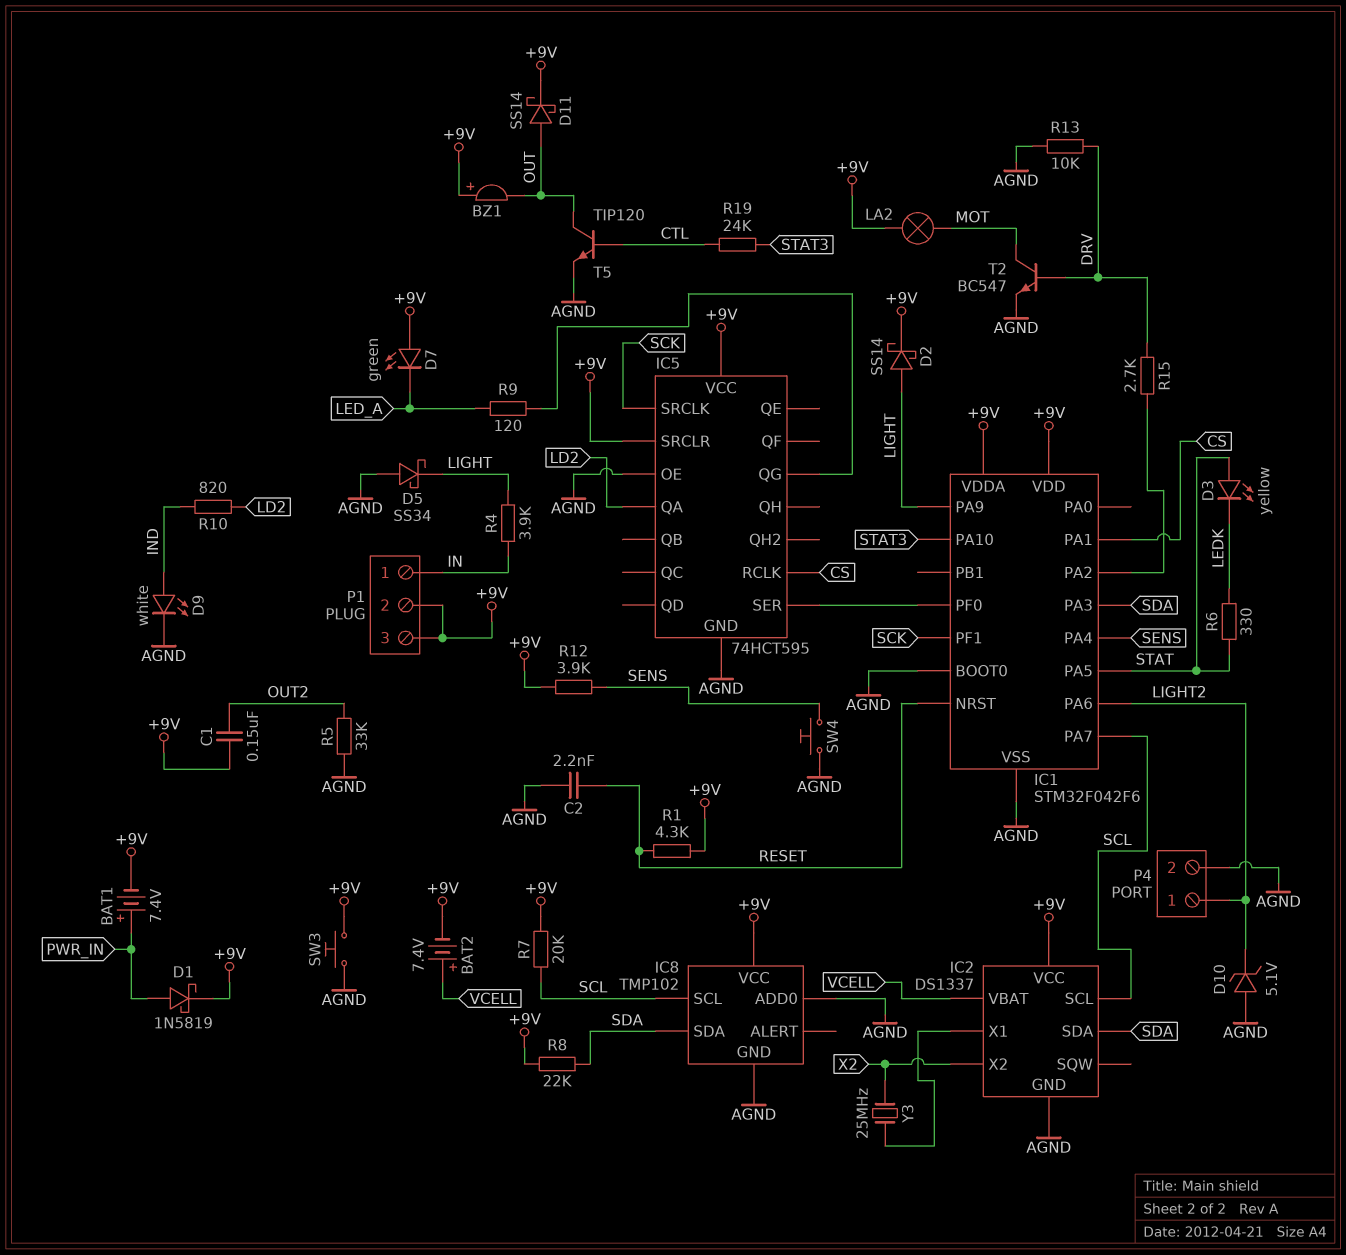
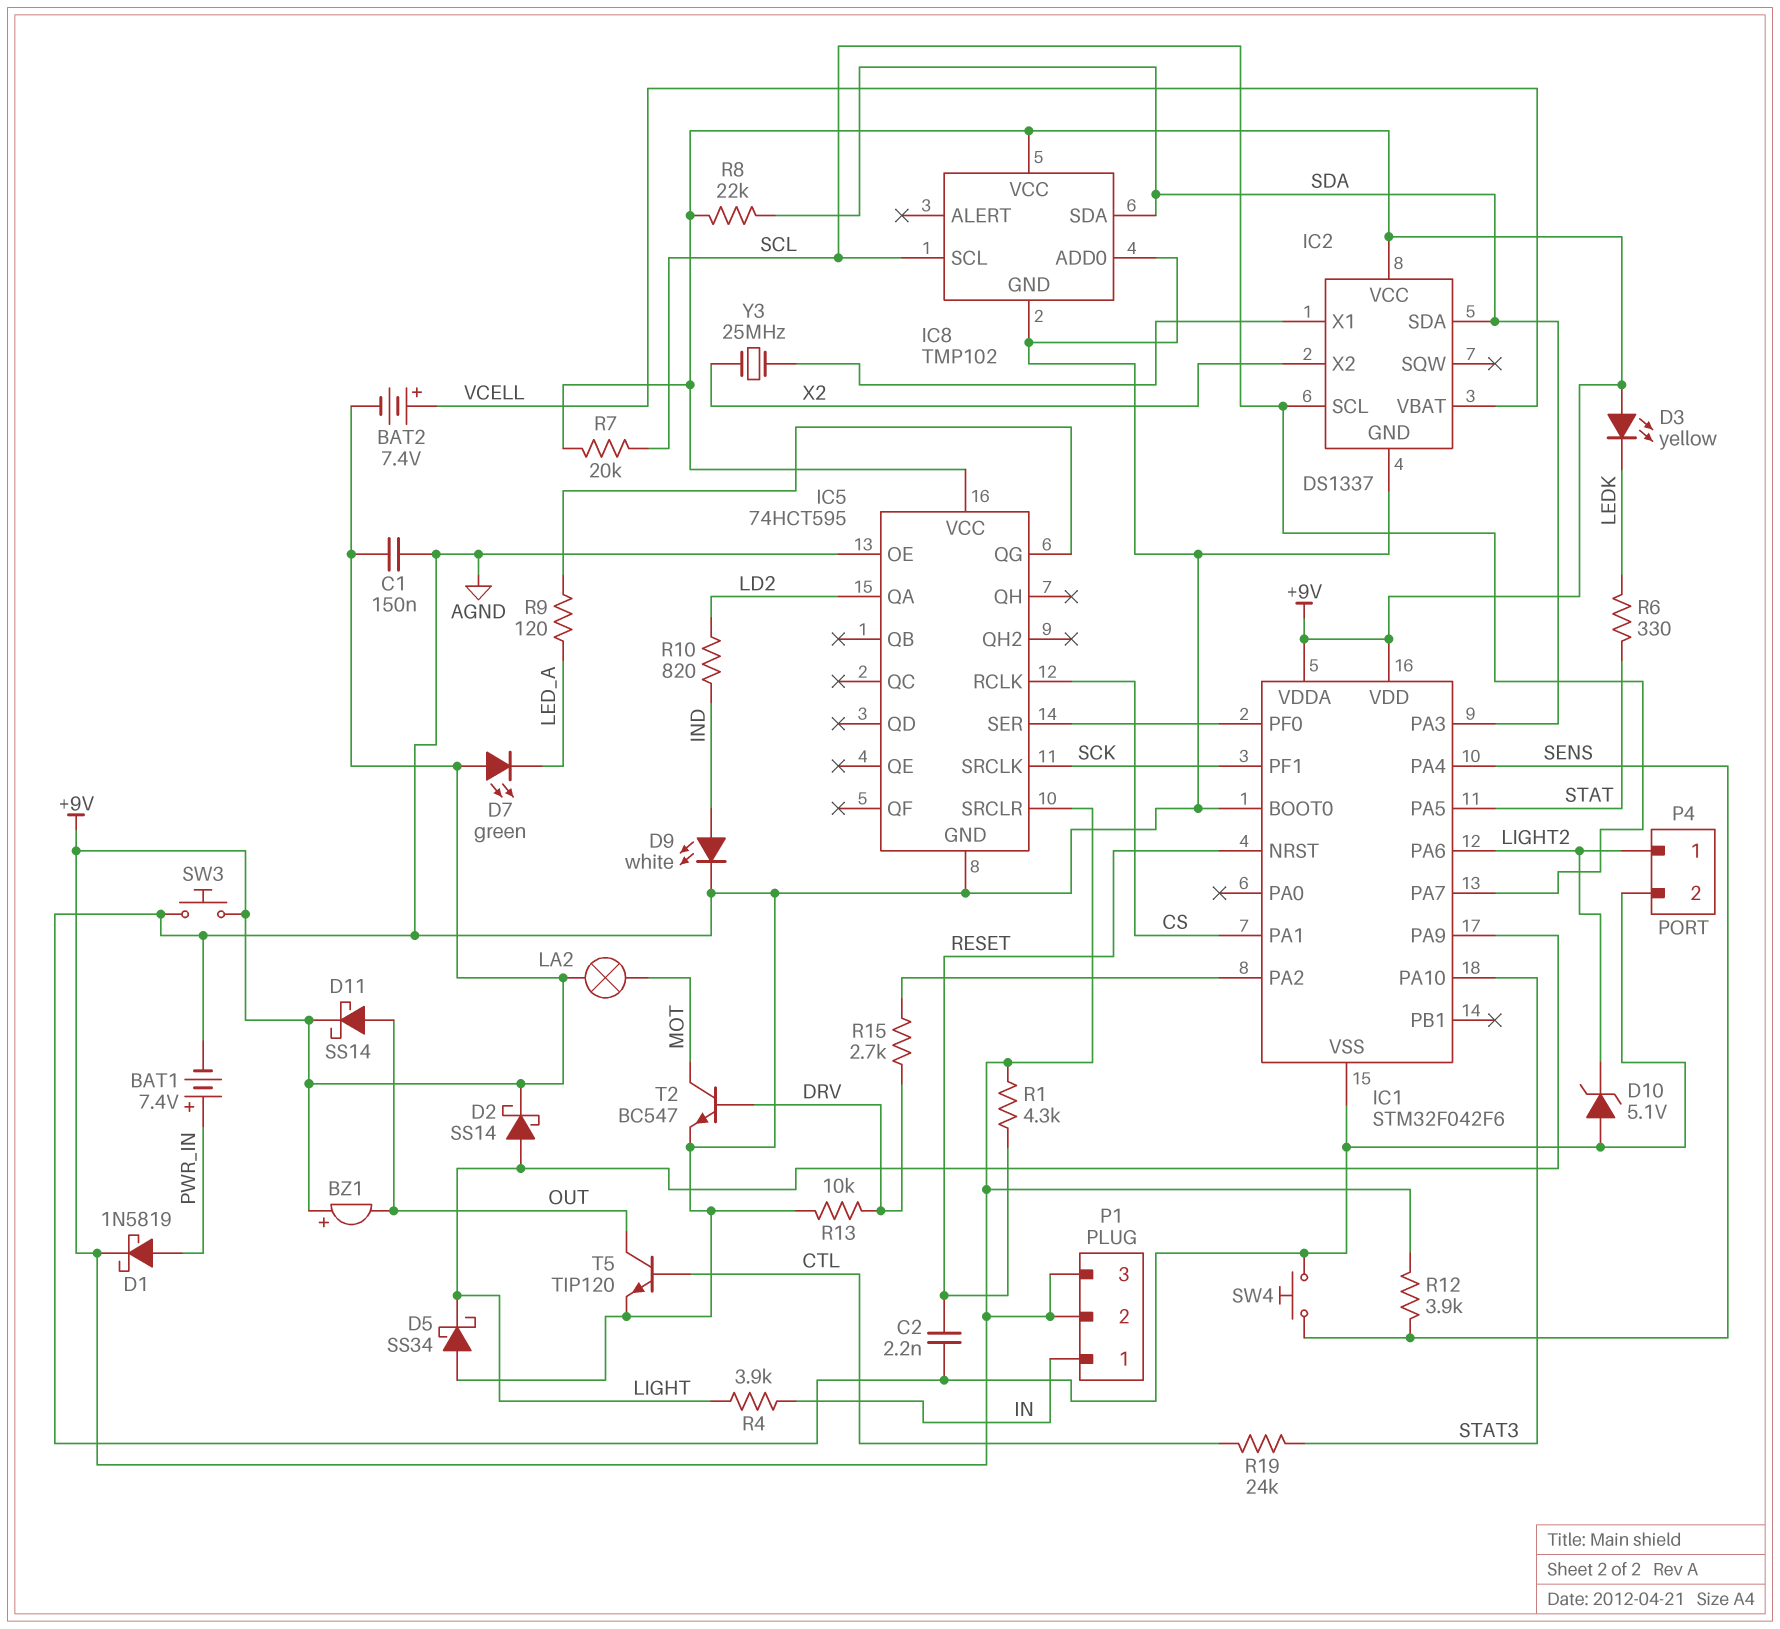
BAT1: 7.4V (plus PWR_IN, minus +9V) -> 7.4V (plus PWR_IN, minus AGND)
C1: 150nF (+9V, OUT2) -> 150nF (+9V, AGND)
D3: LED yellow (A STAT, K LEDK) -> LED yellow (A +9V, K LEDK)
R5: 33k (AGND, OUT2) -> none

